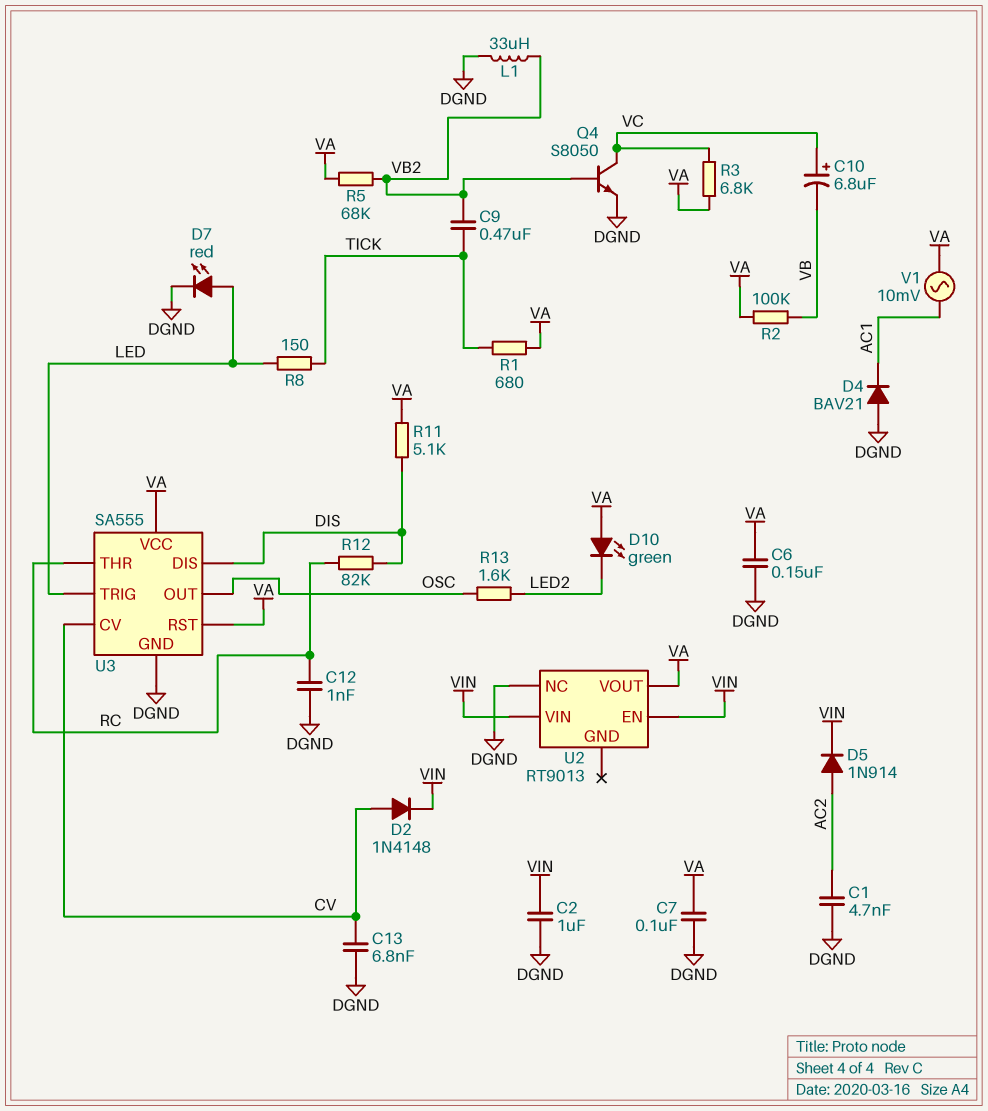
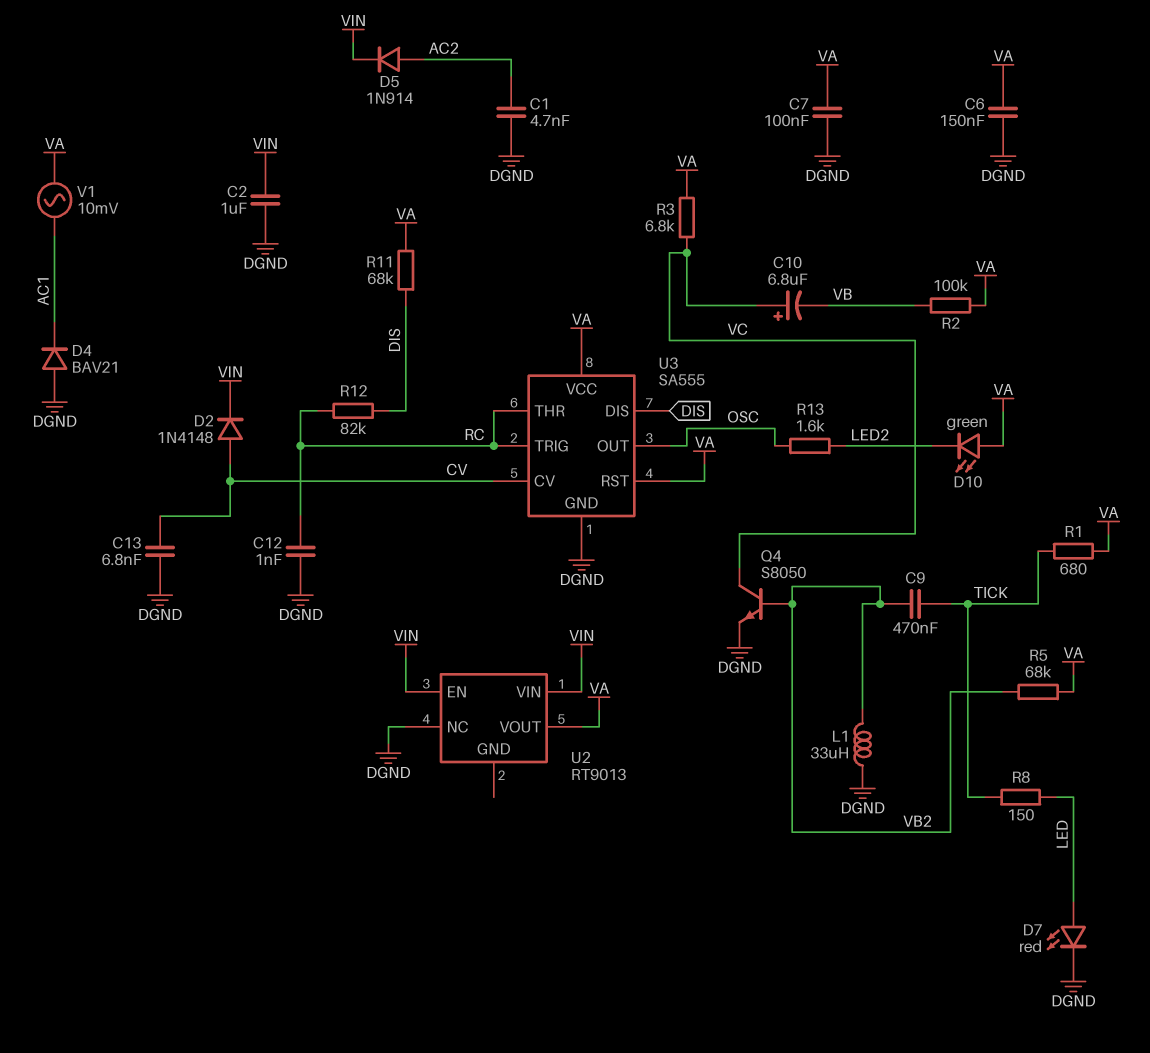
R11: 5.1k (DIS, VA) -> 68k (DIS, VA)
U3 pin TRIG: LED -> RC

